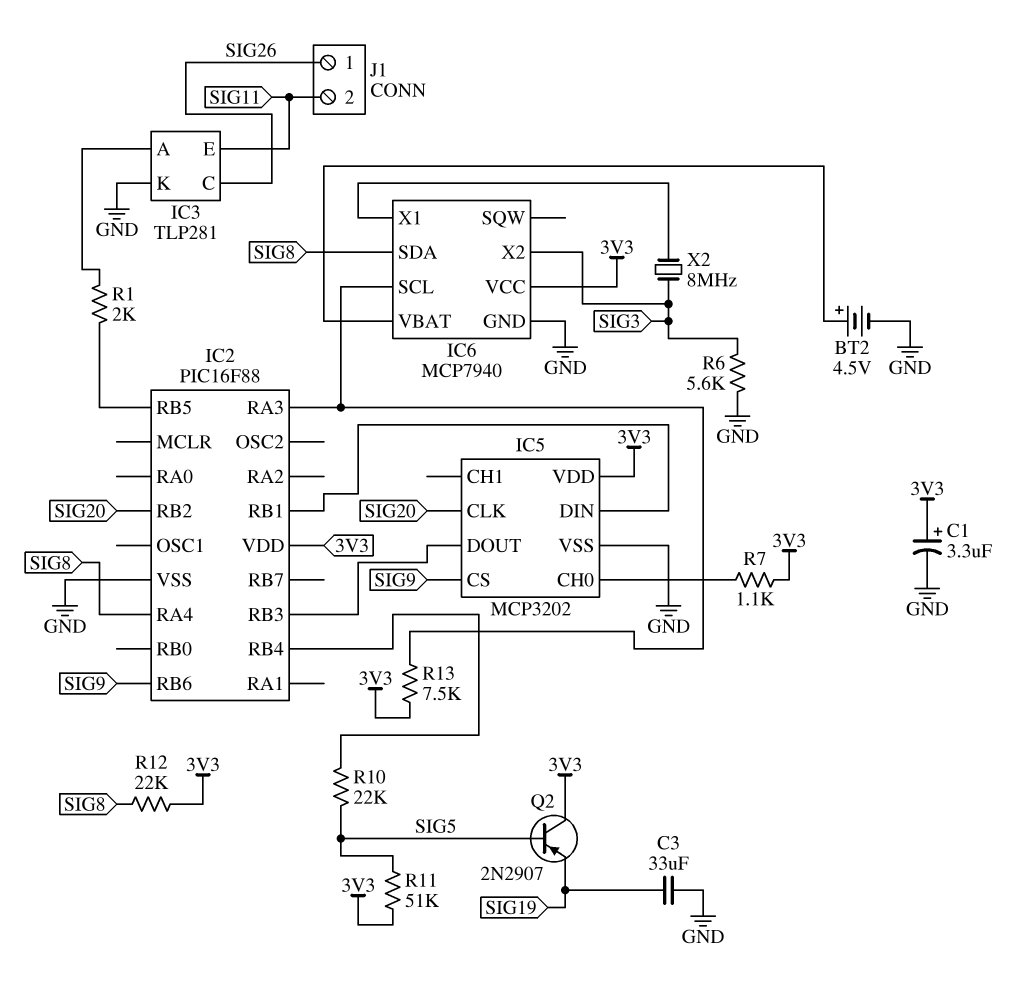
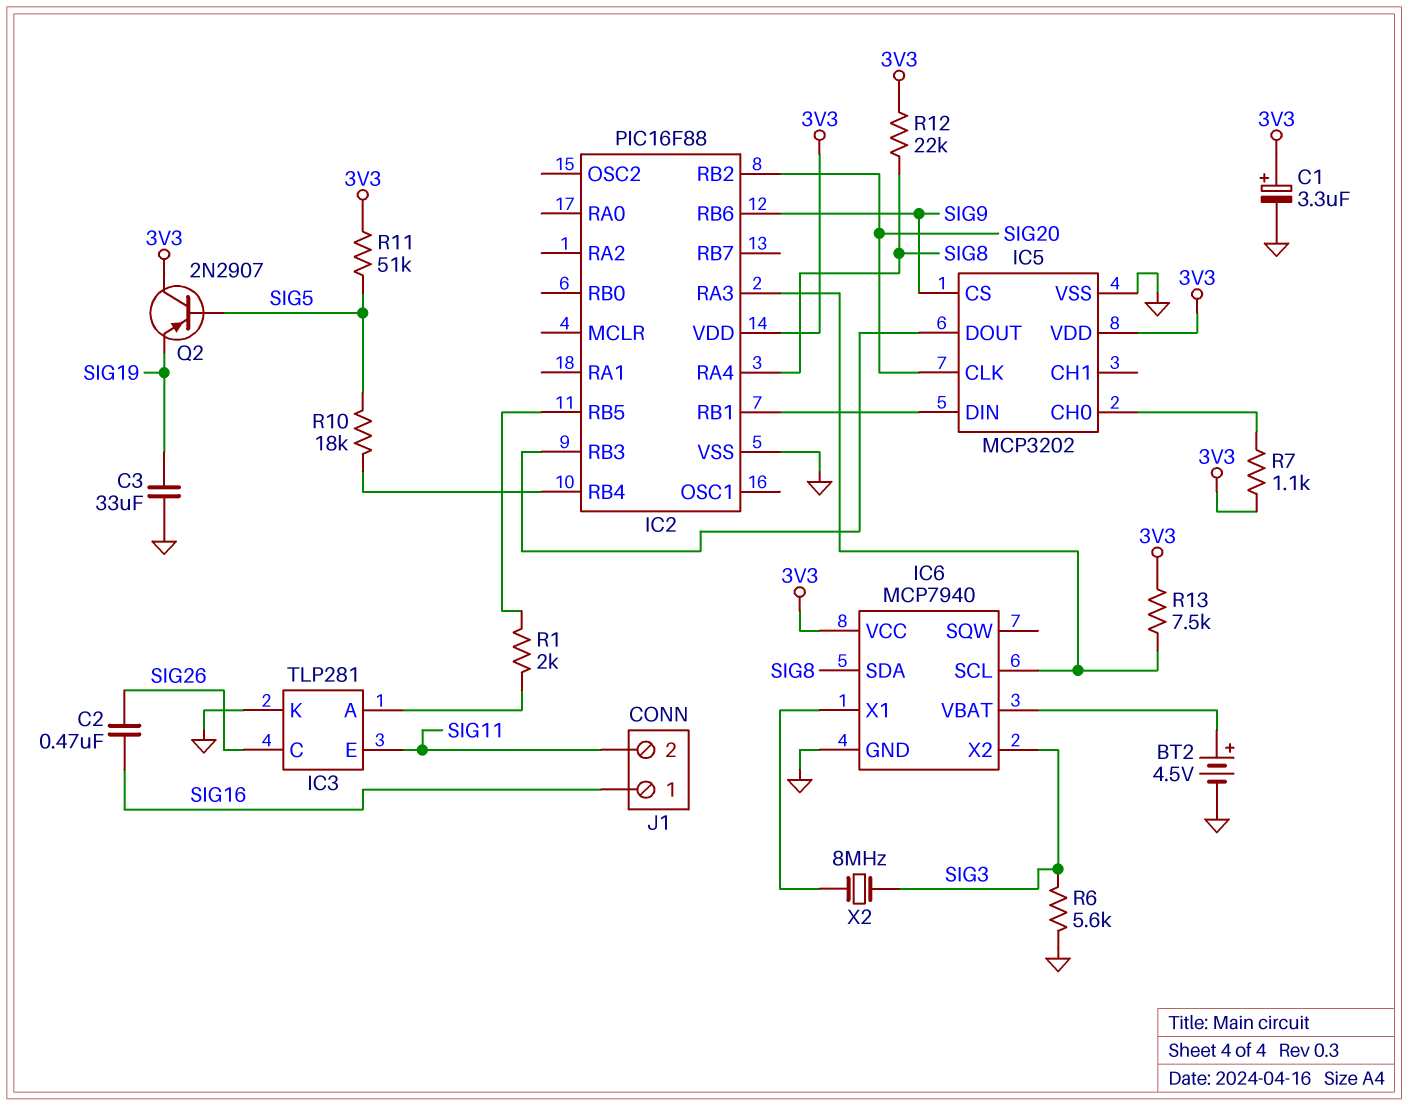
C2: none -> 470nF (SIG16, SIG26)
J1 pin 1: SIG26 -> SIG16
R10: 22k (IC2/RB4, SIG5) -> 18k (IC2/RB4, SIG5)

